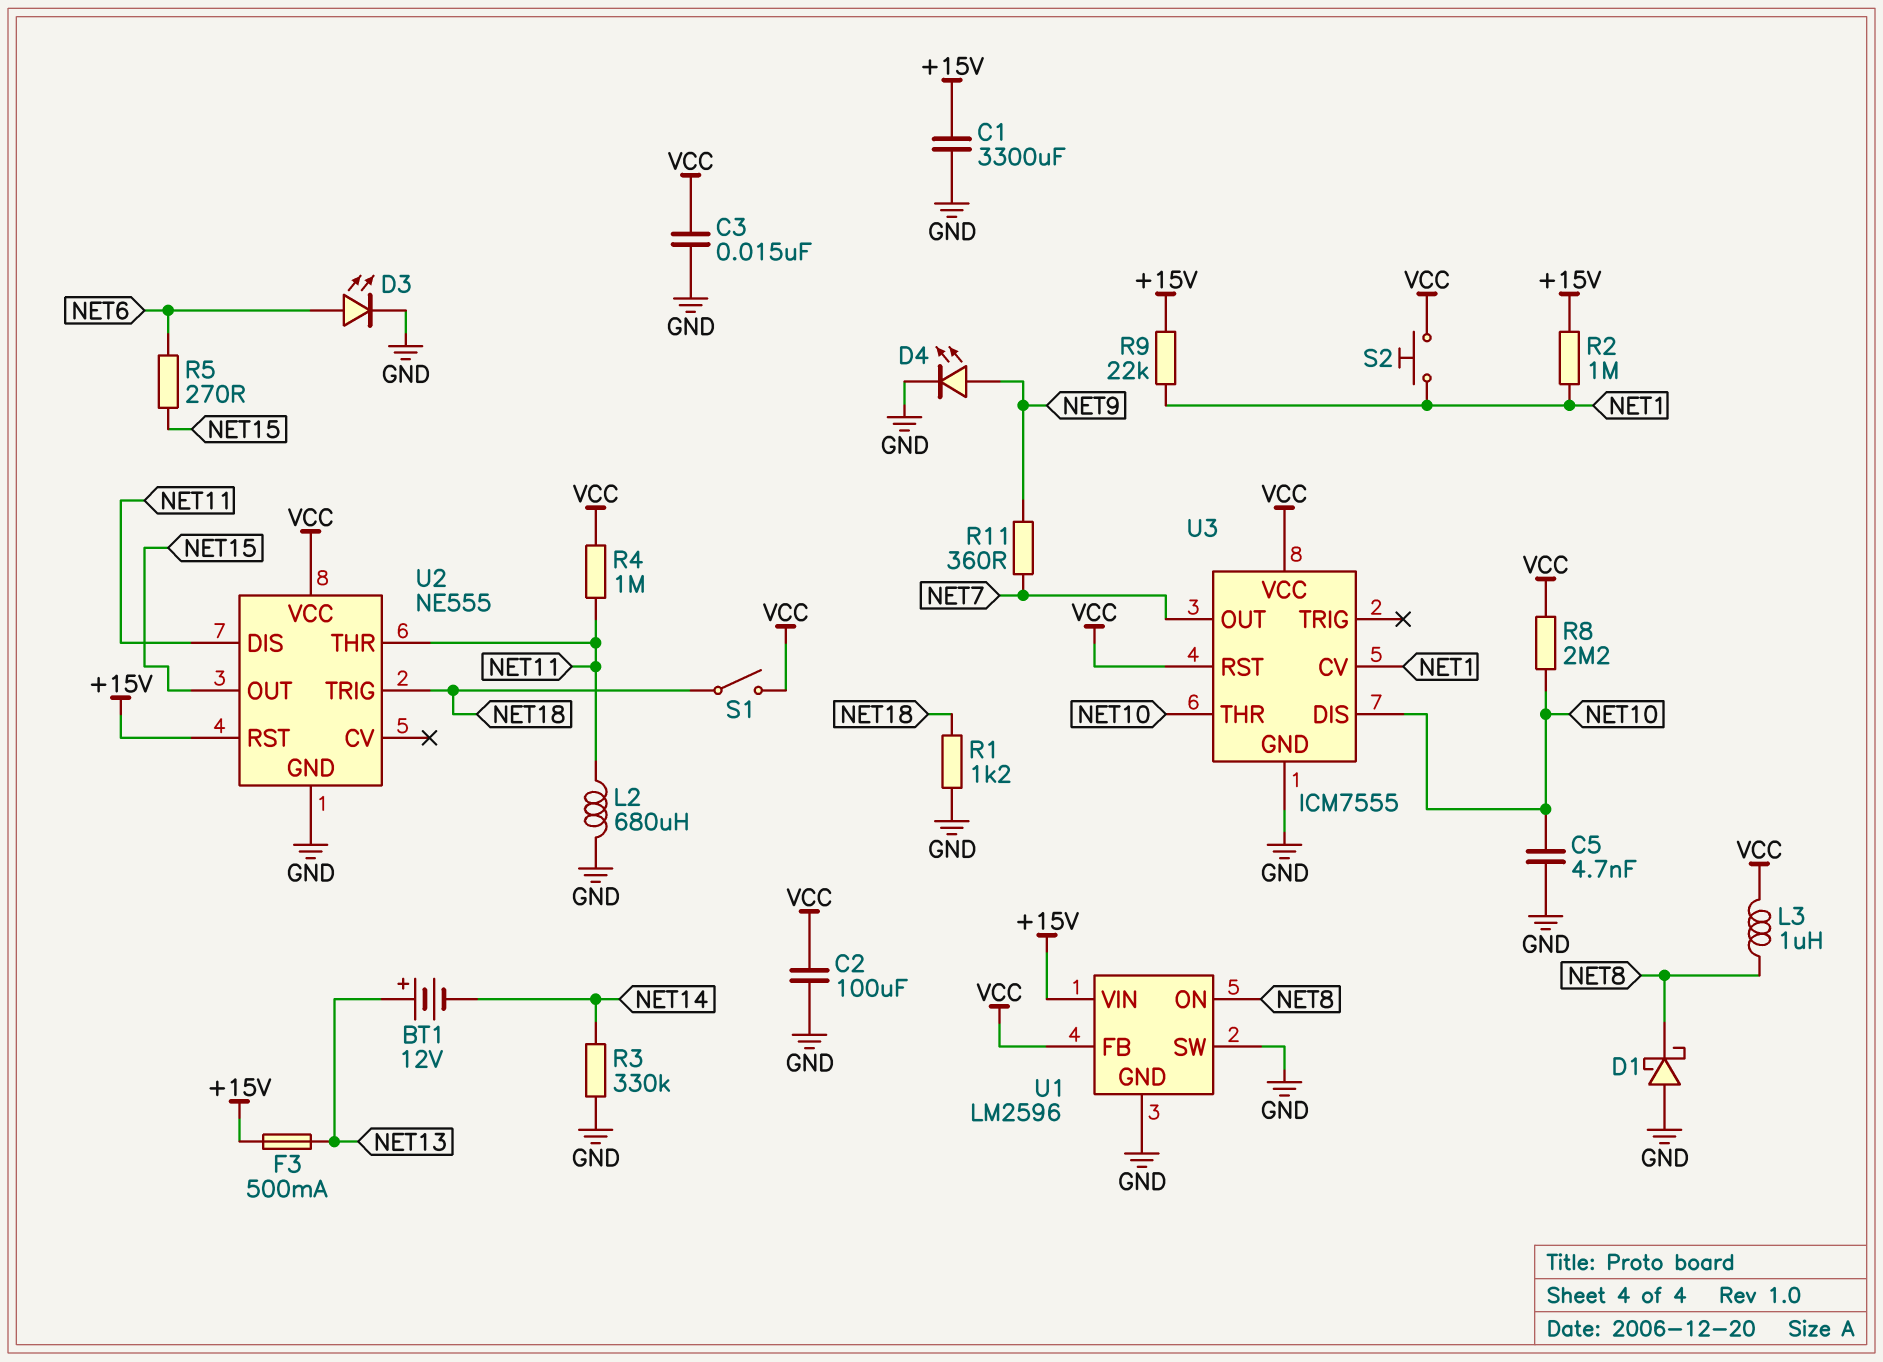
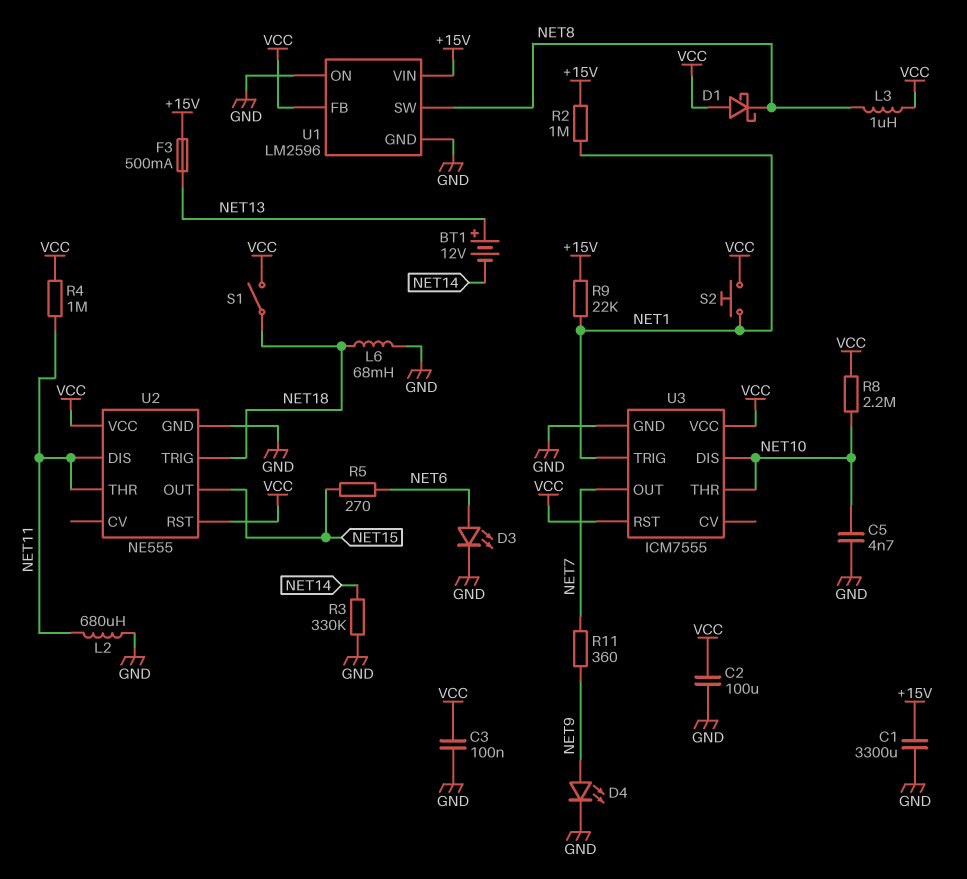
C3: 15nF (GND, VCC) -> 100nF (GND, VCC)
D1: schottky (A GND, K NET8) -> schottky (A VCC, K NET8)
L6: none -> 68mH (GND, NET18)
R1: 1.2k (GND, NET18) -> none
U1 pin ON: NET8 -> GND
U1 pin SW: GND -> NET8
U2 pin RST: +15V -> VCC
U3 pin CV: NET1 -> none
U3 pin TRIG: none -> NET1

